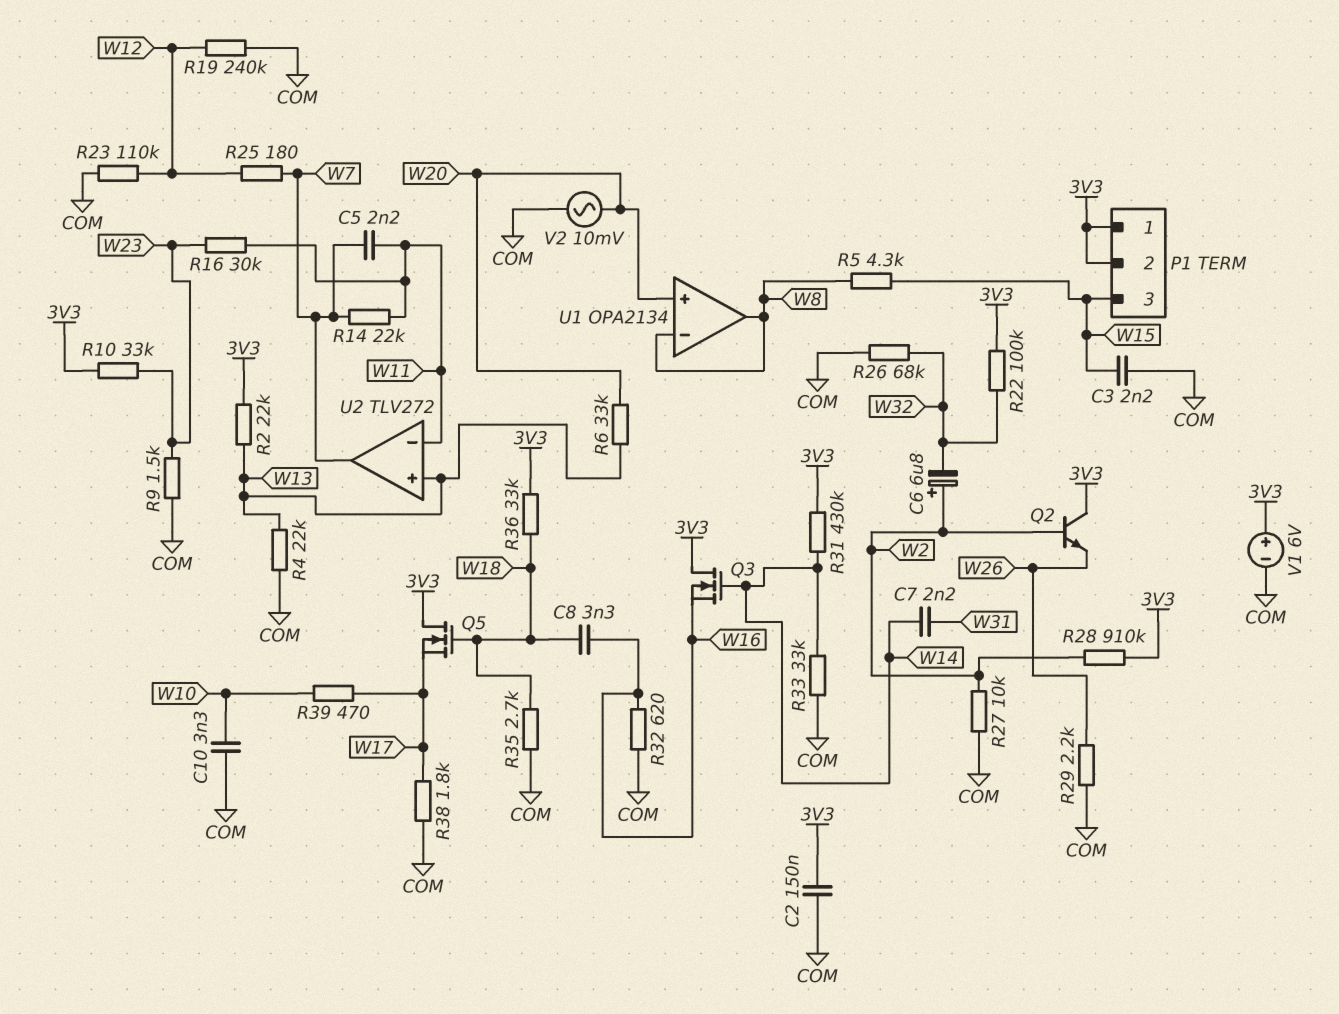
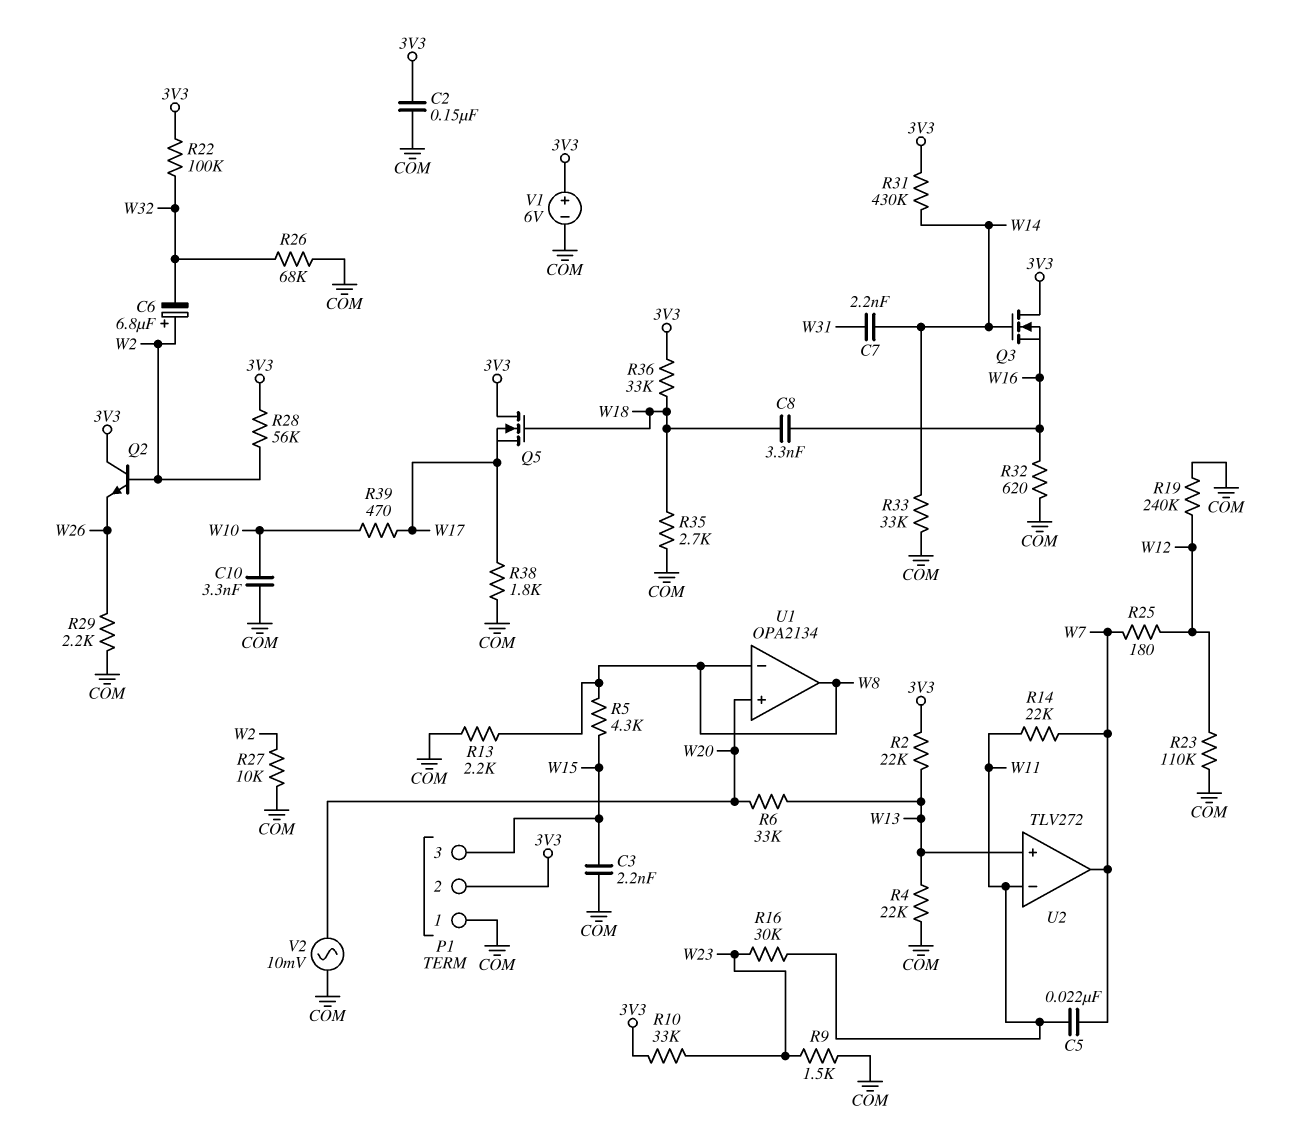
C5: 2.2nF (W7, W11) -> 22nF (W7, W11)
P1 pin 1: 3V3 -> COM
R13: none -> 2.2k (COM, W8)
R28: 910k (3V3, W2) -> 56k (3V3, W2)

